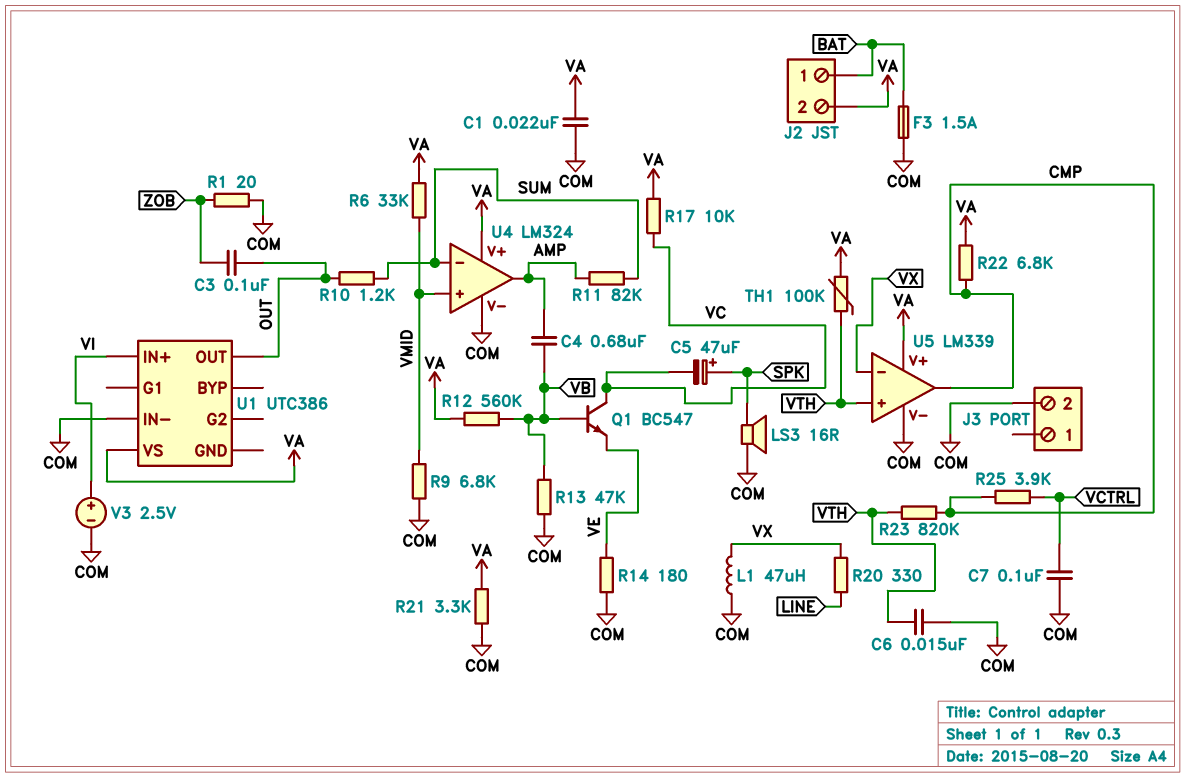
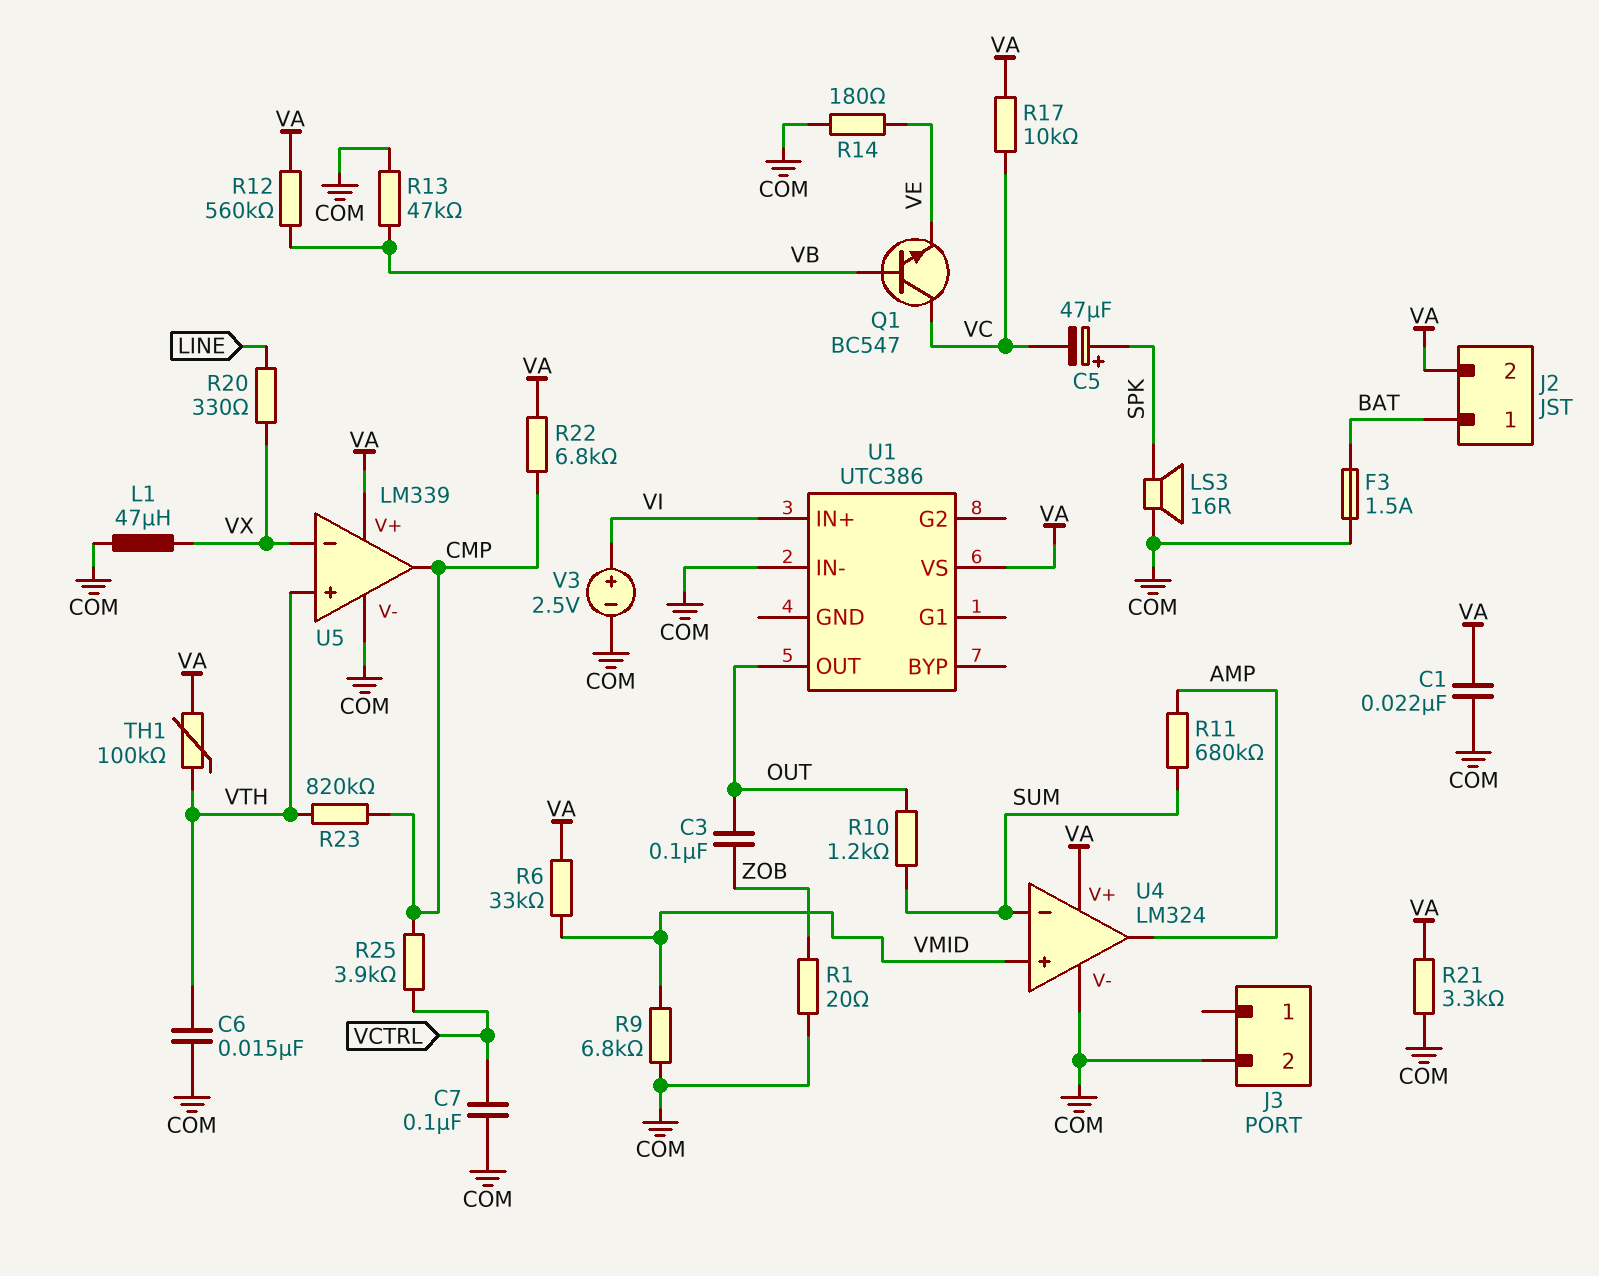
C4: 680nF (AMP, VB) -> none
R11: 82k (AMP, SUM) -> 680k (AMP, SUM)

